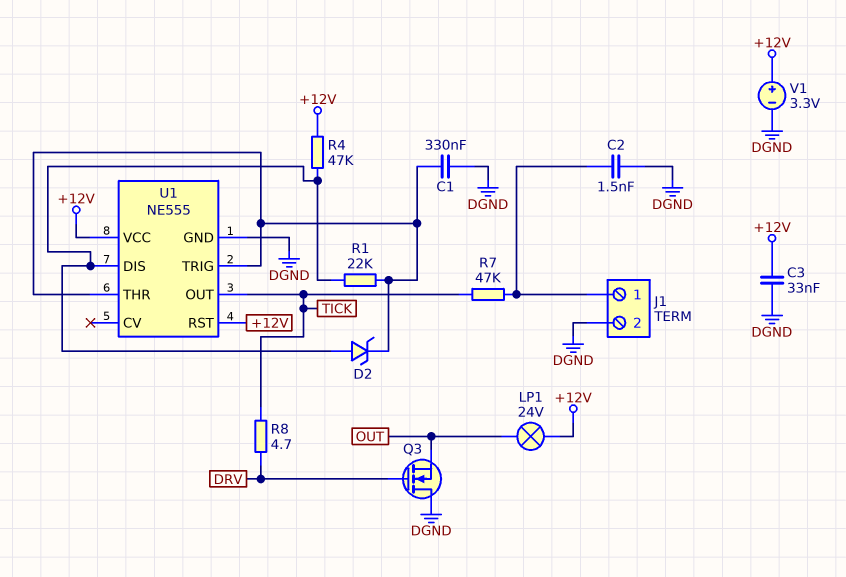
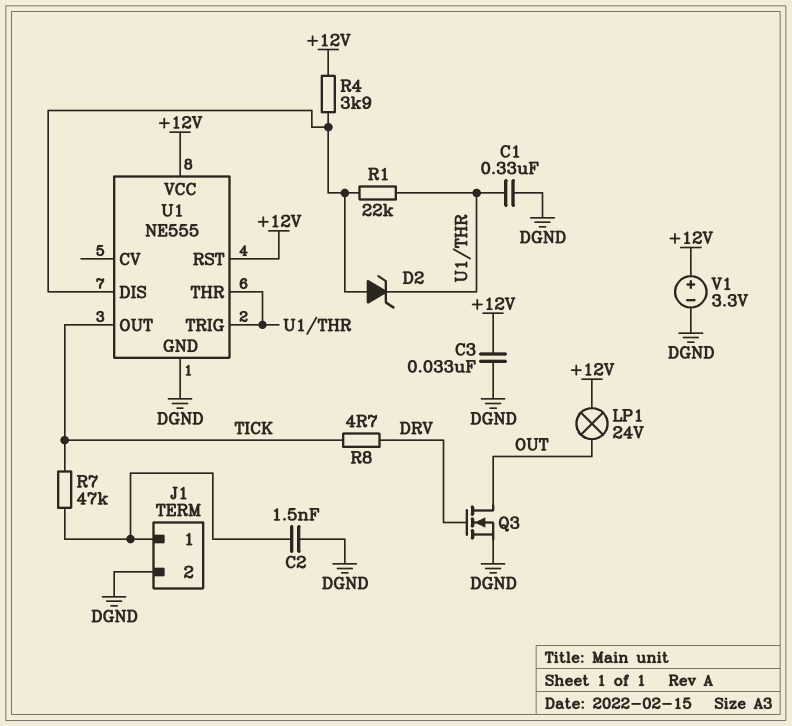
Q3: NMOS (G DRV, D DGND, S OUT) -> NMOS (G DRV, D OUT, S DGND)
R4: 47k (+12V, U1/DIS) -> 3.9k (+12V, U1/DIS)

